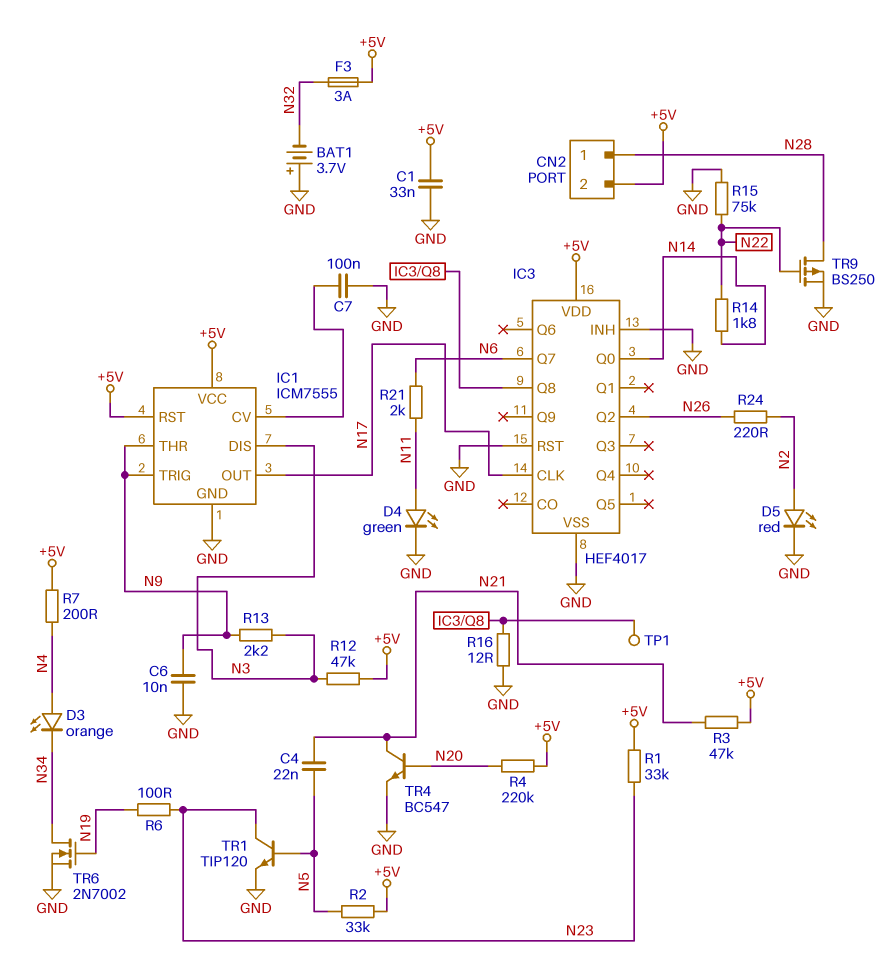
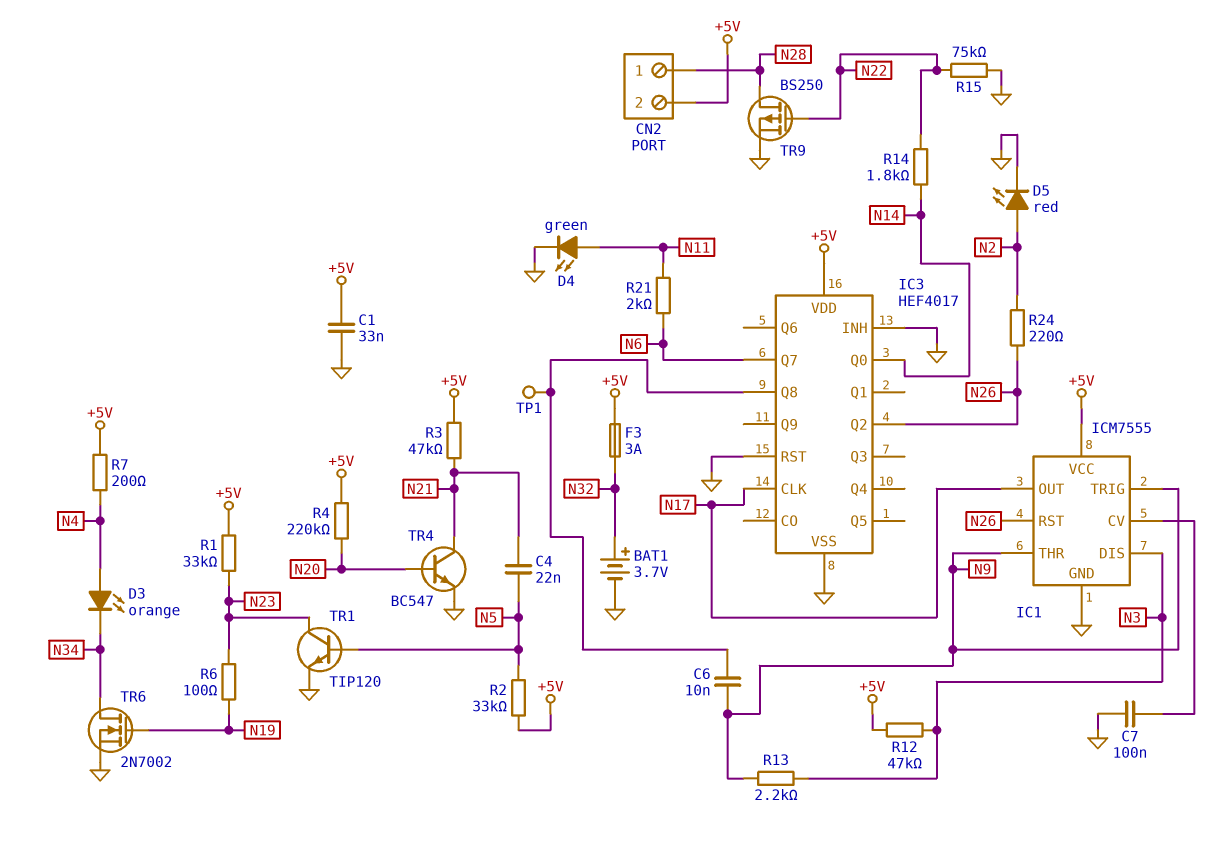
BAT1: 3.7V (plus GND, minus N32) -> 3.7V (plus N32, minus GND)
C6: 10nF (GND, N9) -> 10nF (IC3/Q8, N9)
IC1 pin RST: +5V -> N26
R16: 12 (GND, IC3/Q8) -> none

